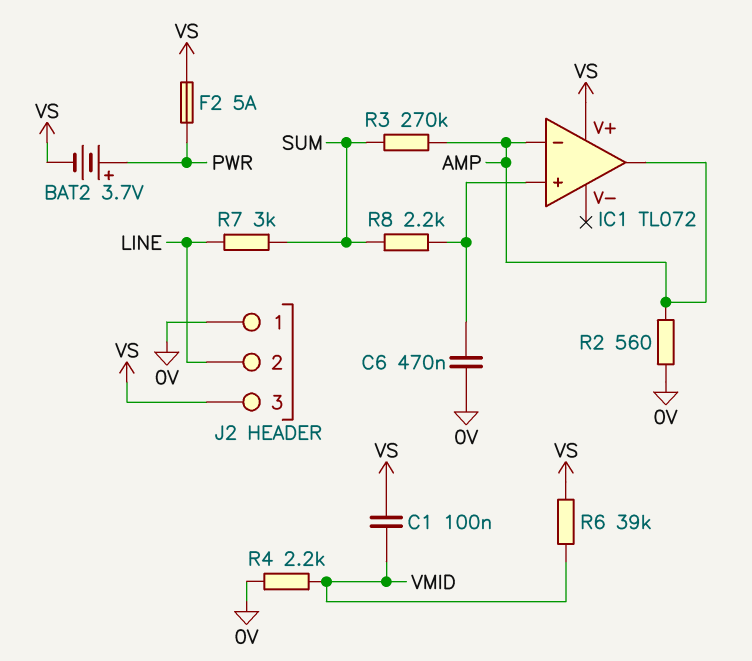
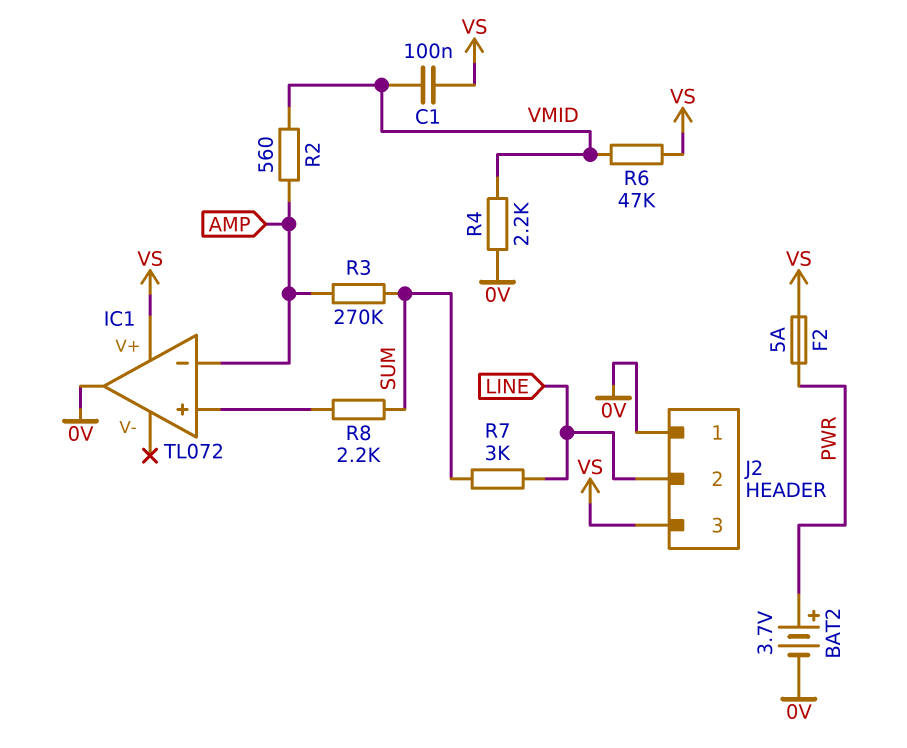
BAT2: 3.7V (plus PWR, minus VS) -> 3.7V (plus PWR, minus 0V)
C6: 470nF (0V, IC1/in+) -> none
IC1 pin out: AMP -> 0V
R2: 560 (0V, AMP) -> 560 (AMP, VMID)
R6: 39k (VMID, VS) -> 47k (VMID, VS)

